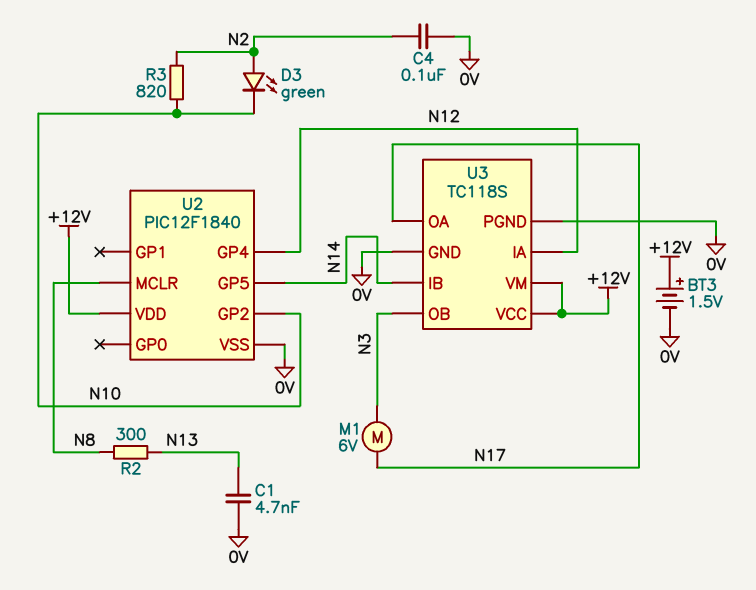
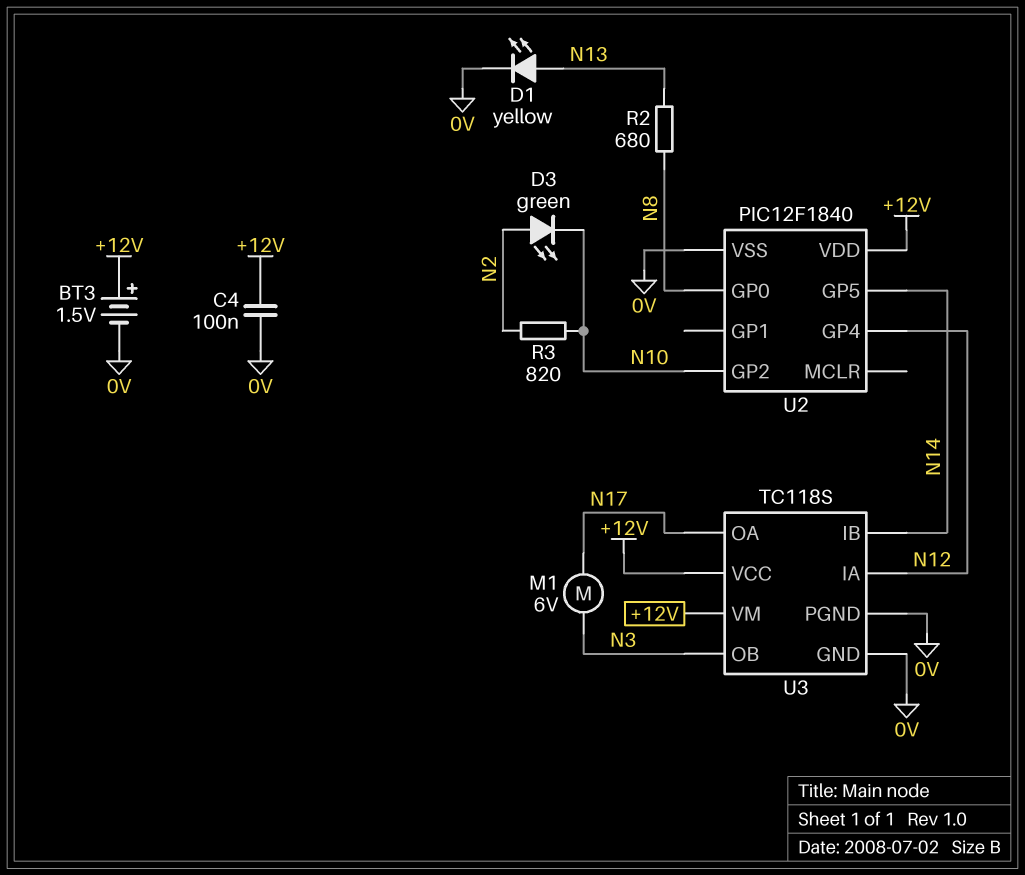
C1: 4.7nF (0V, N13) -> none
C4: 100nF (0V, N2) -> 100nF (+12V, 0V)
D1: none -> LED yellow (A N13, K 0V)
R2: 300 (N8, N13) -> 680 (N8, N13)
U2 pin GP0: none -> N8
U2 pin MCLR: N8 -> none

